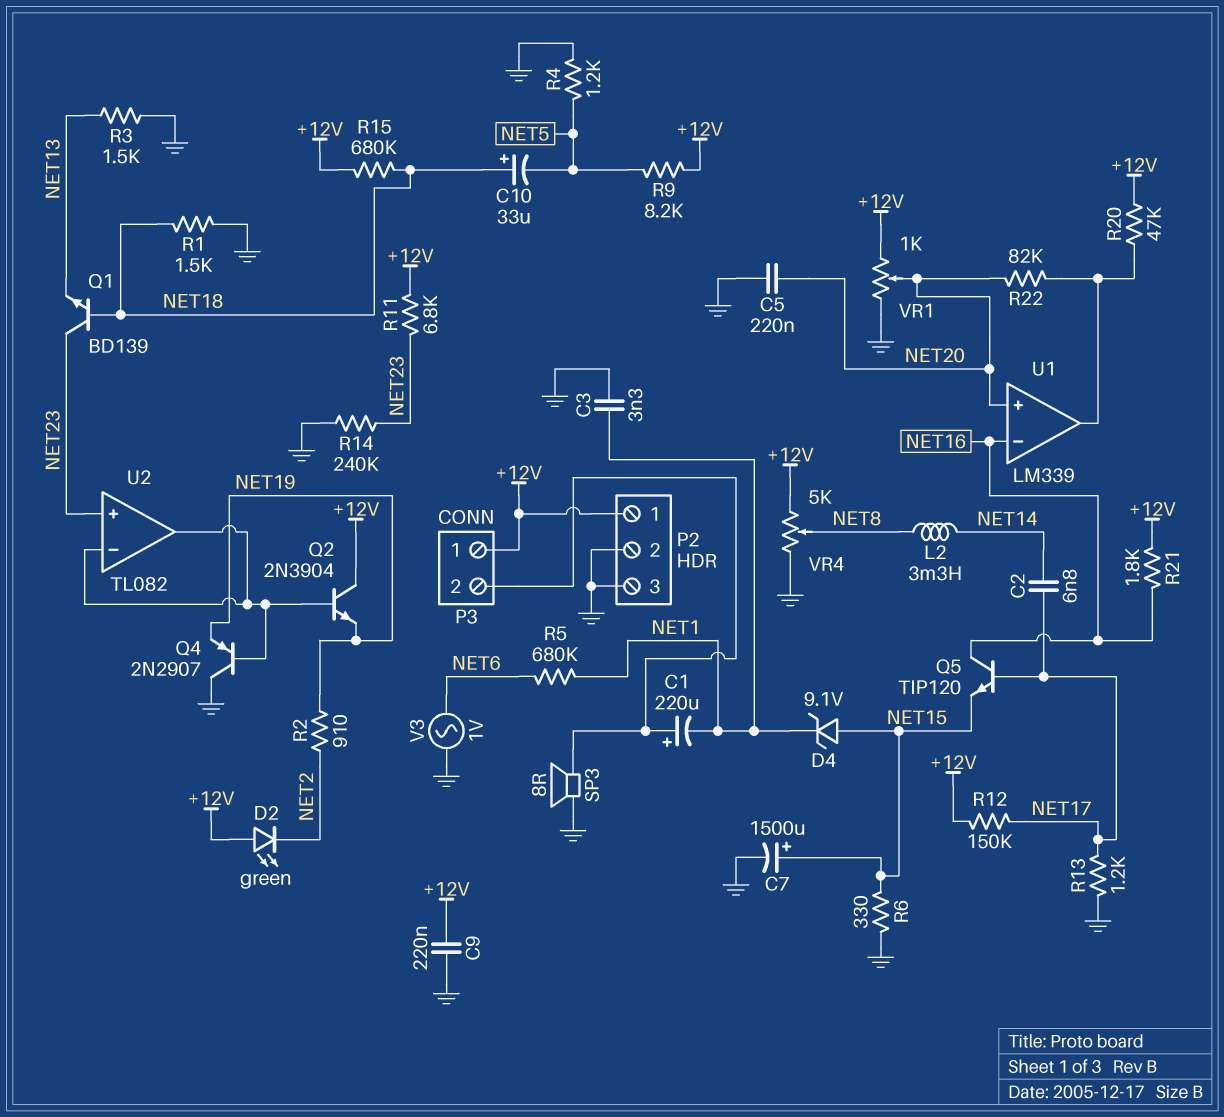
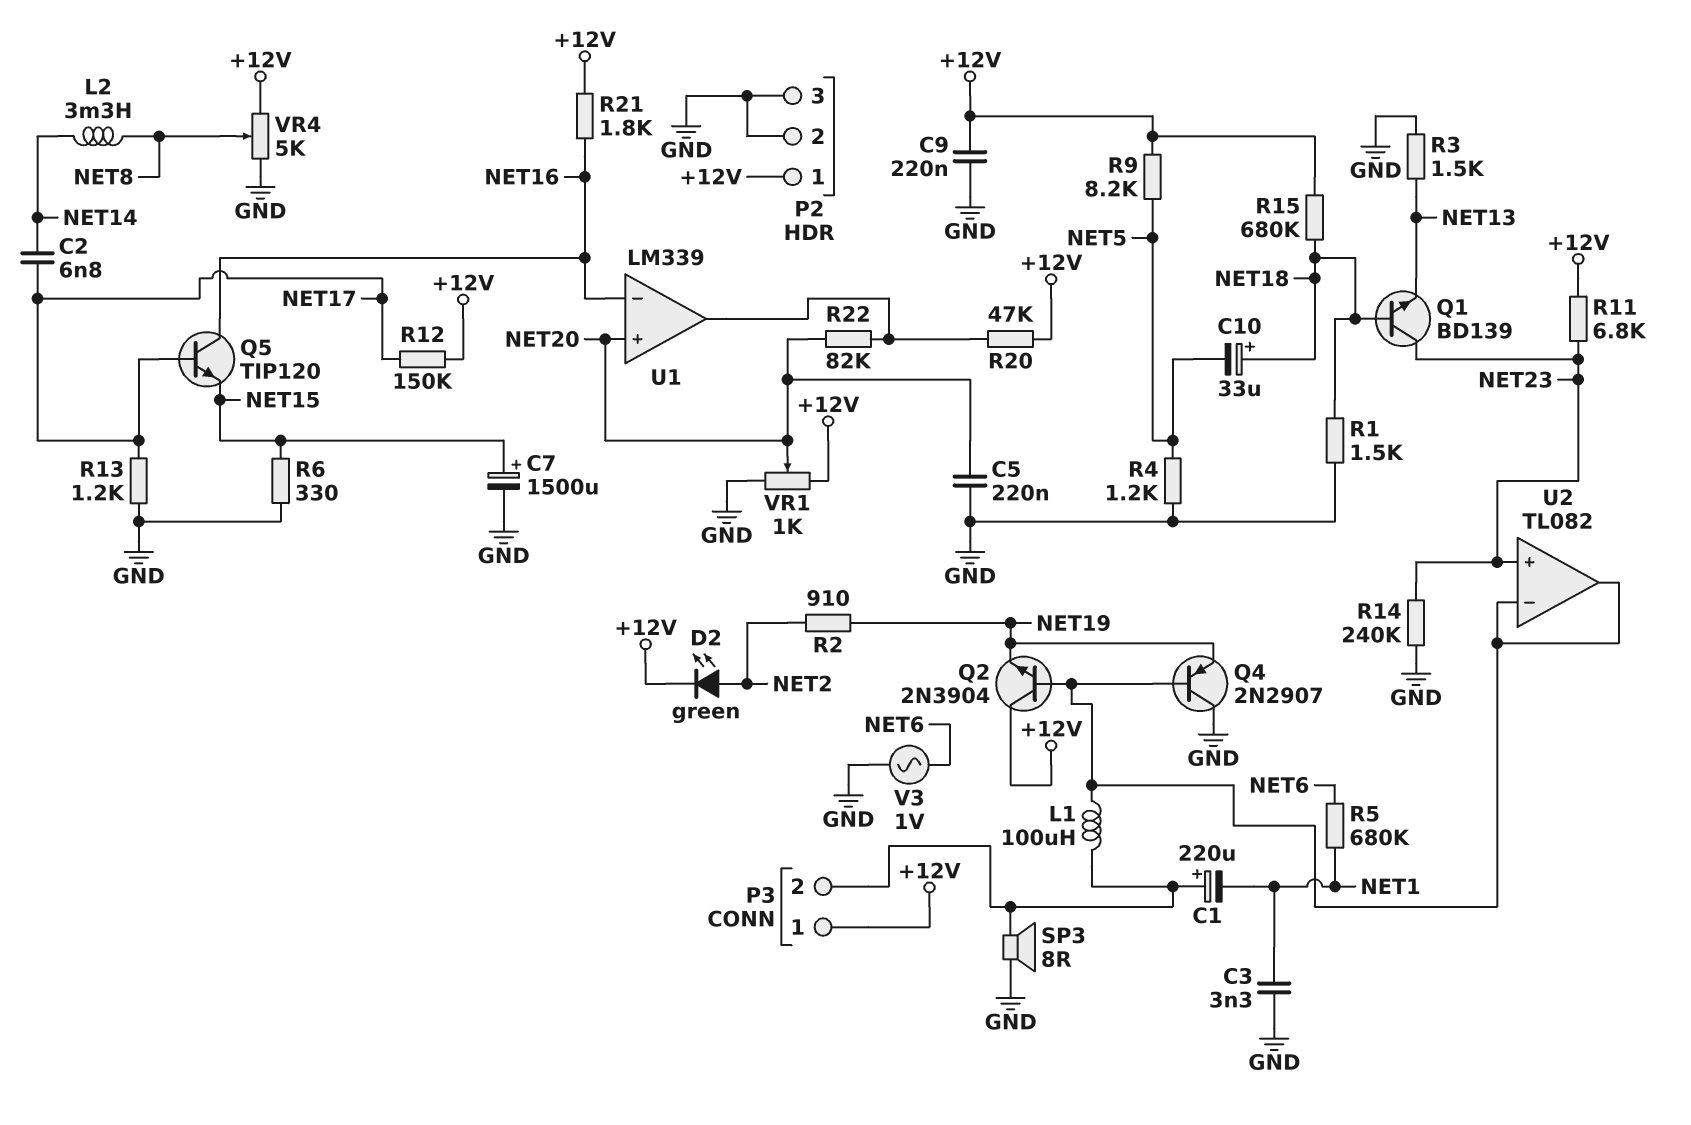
D2: LED green (A +12V, K NET2) -> LED green (A NET2, K +12V)
D4: zener 9.1V (A NET15, K NET1) -> none
L1: none -> 100uH (P3/2, U2/in-)

